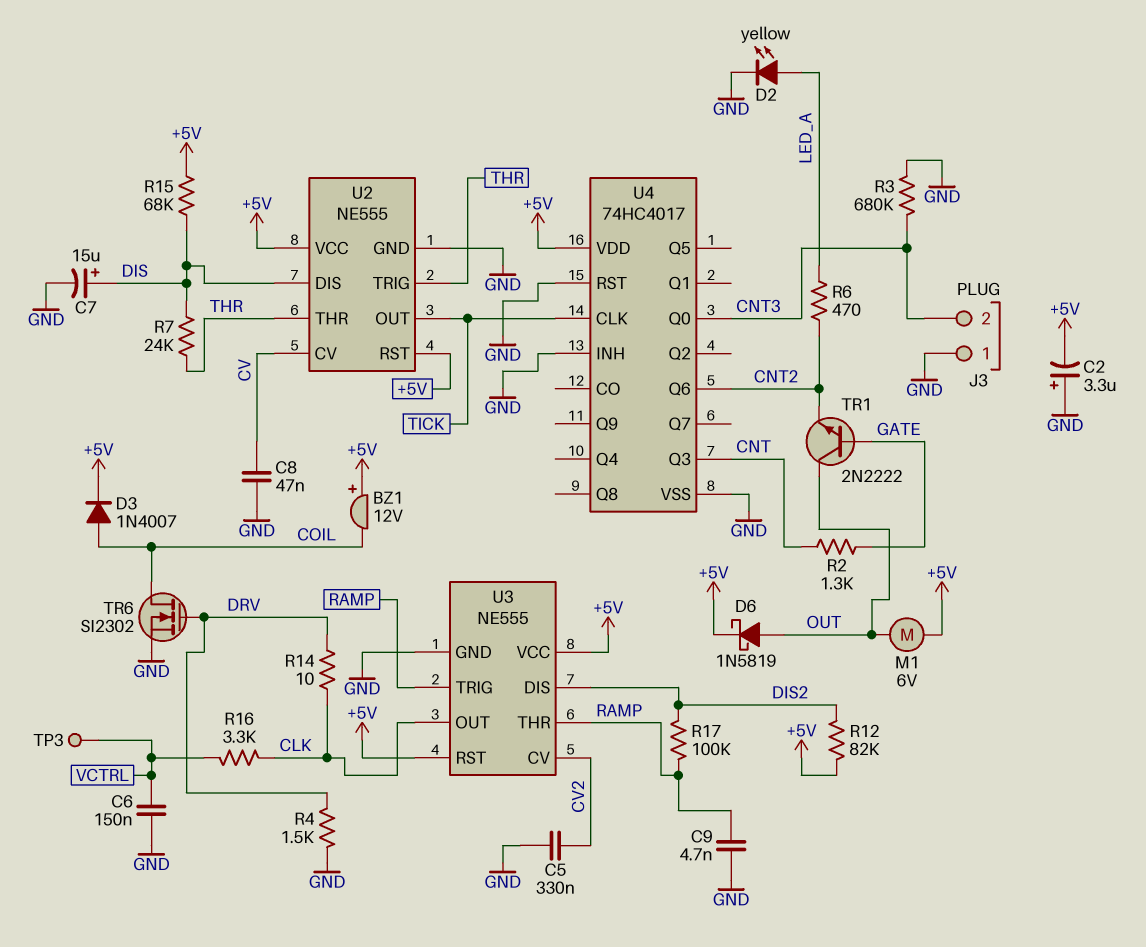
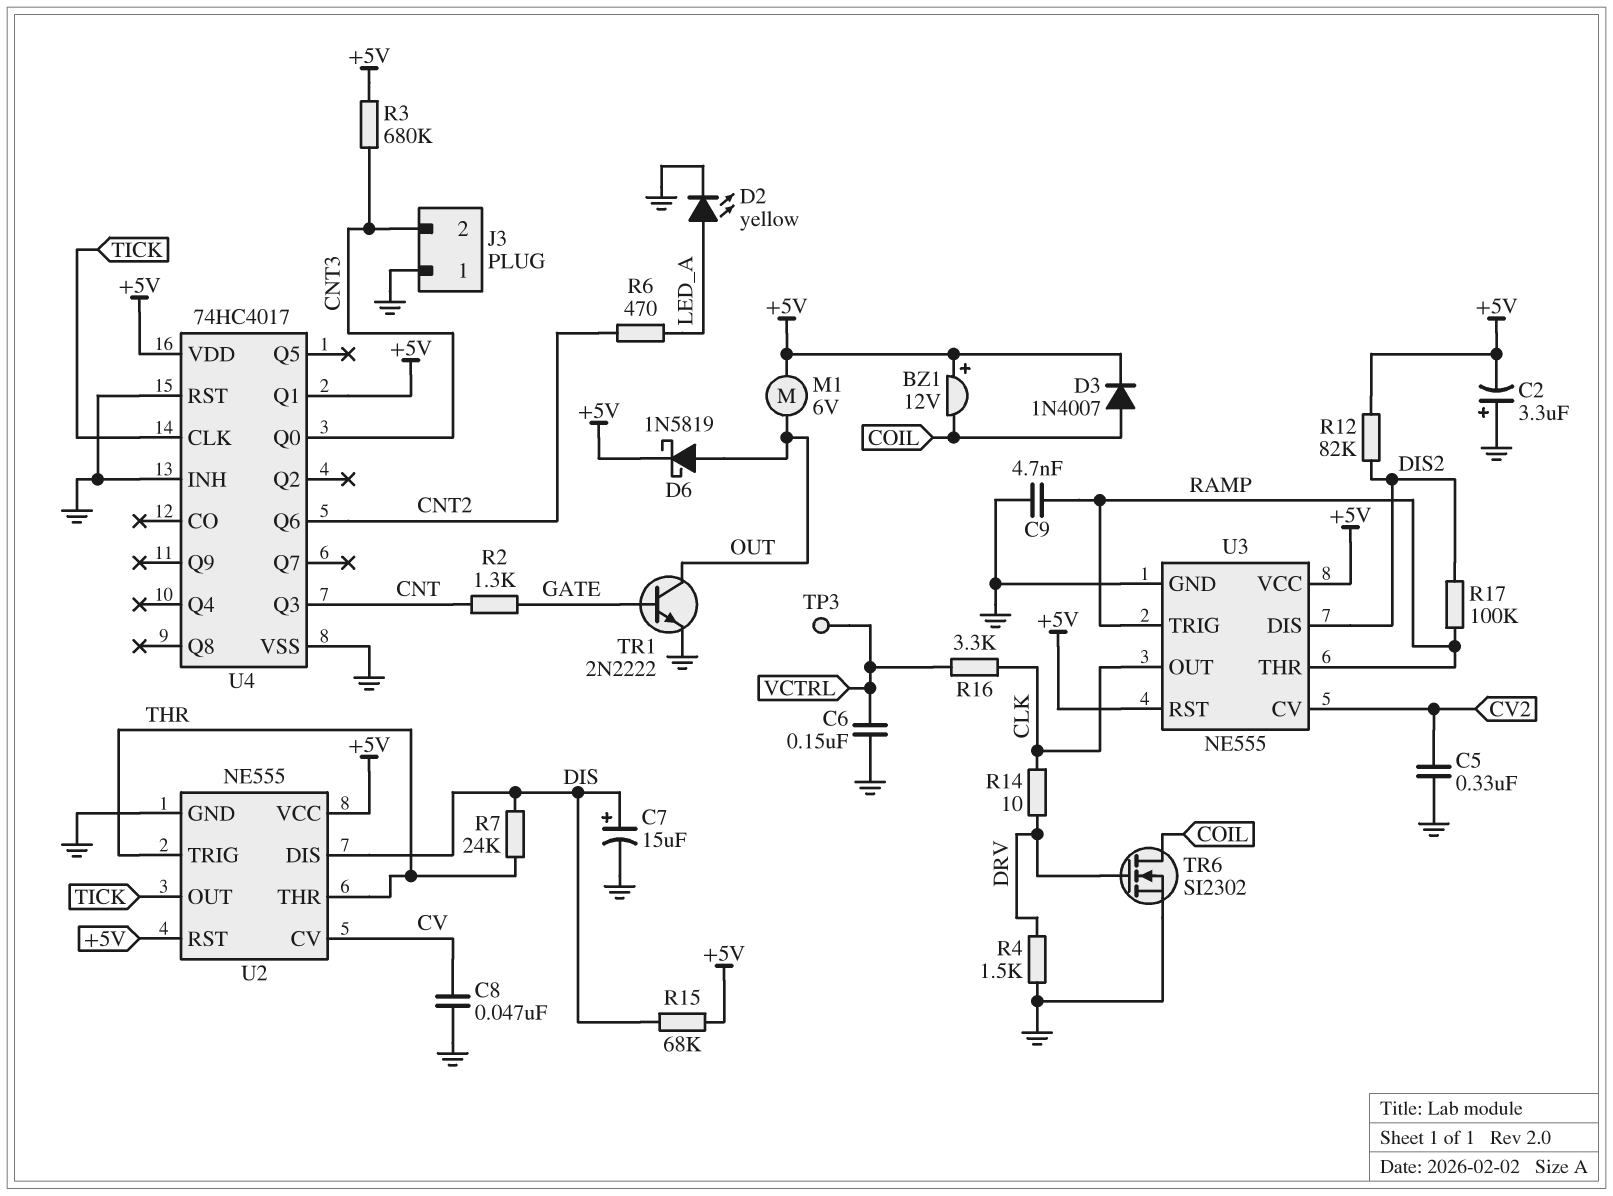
R3: 680k (CNT3, GND) -> 680k (+5V, CNT3)
TR1: NPN 2N2222 (B GATE, C OUT, E CNT2) -> NPN 2N2222 (B GATE, C OUT, E GND)
U4 pin Q1: none -> +5V

